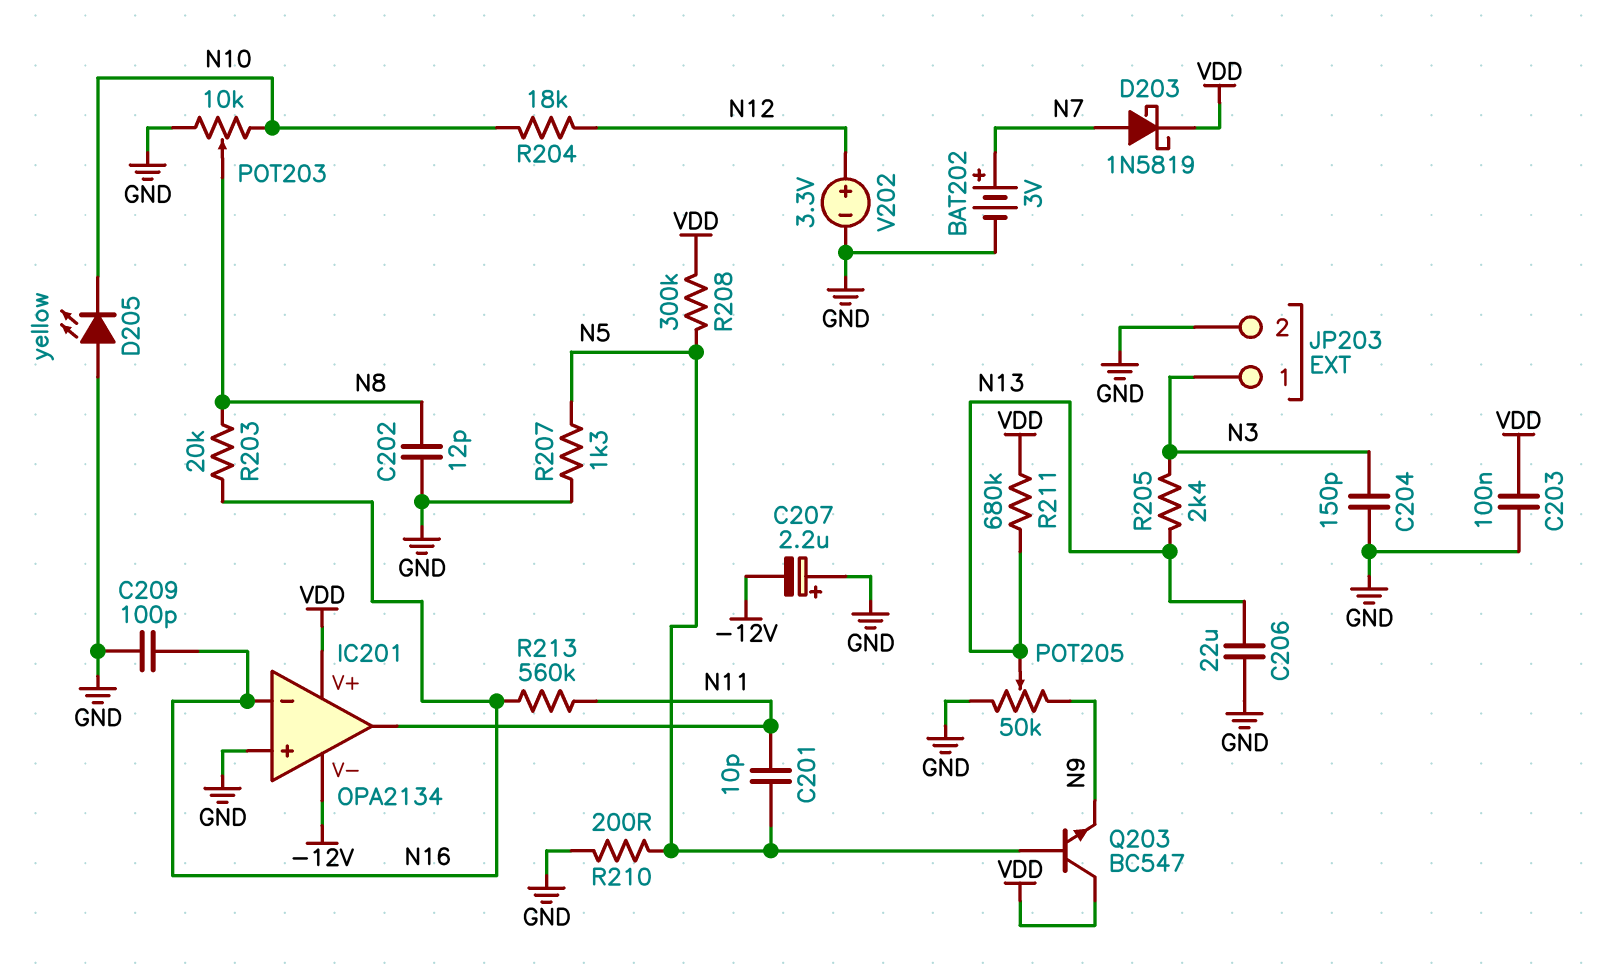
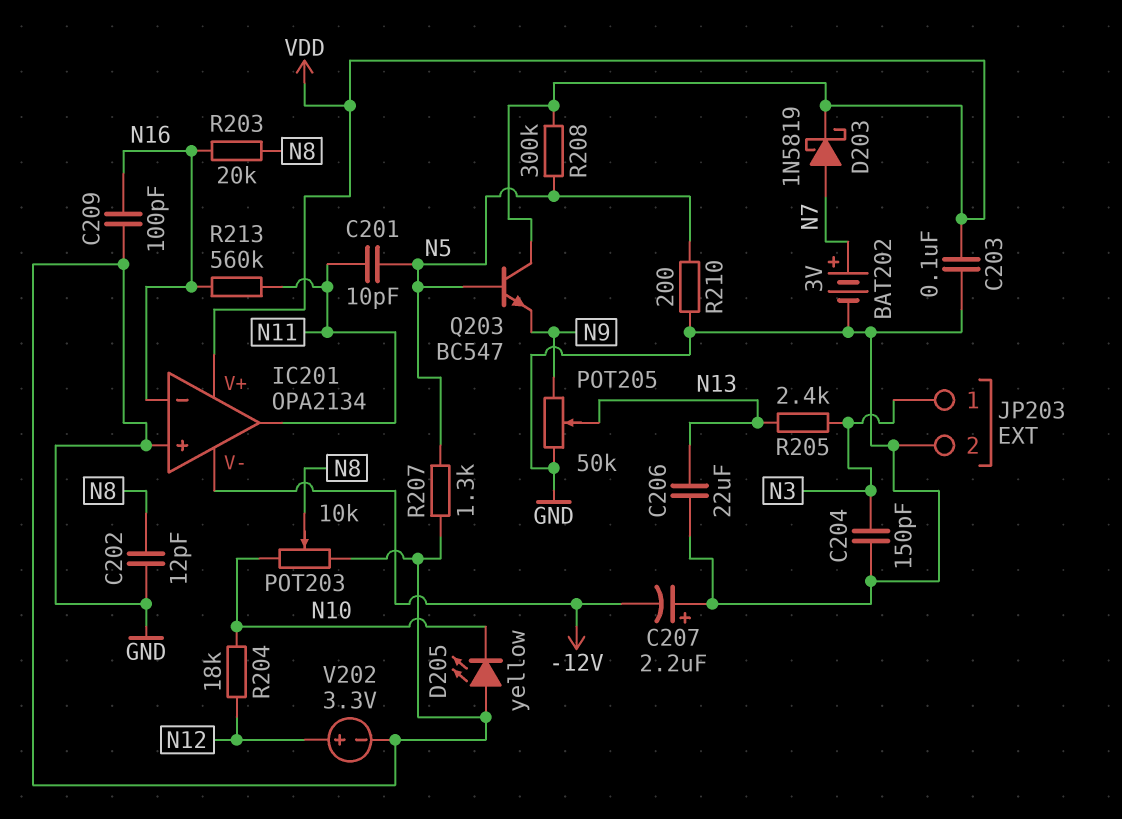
R211: 680k (N13, VDD) -> none

